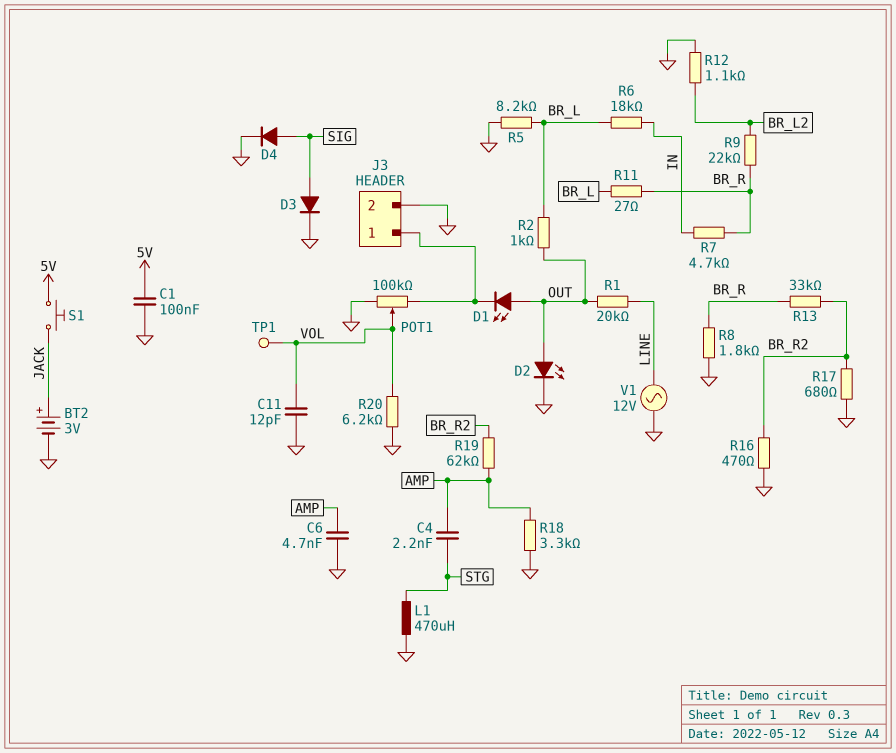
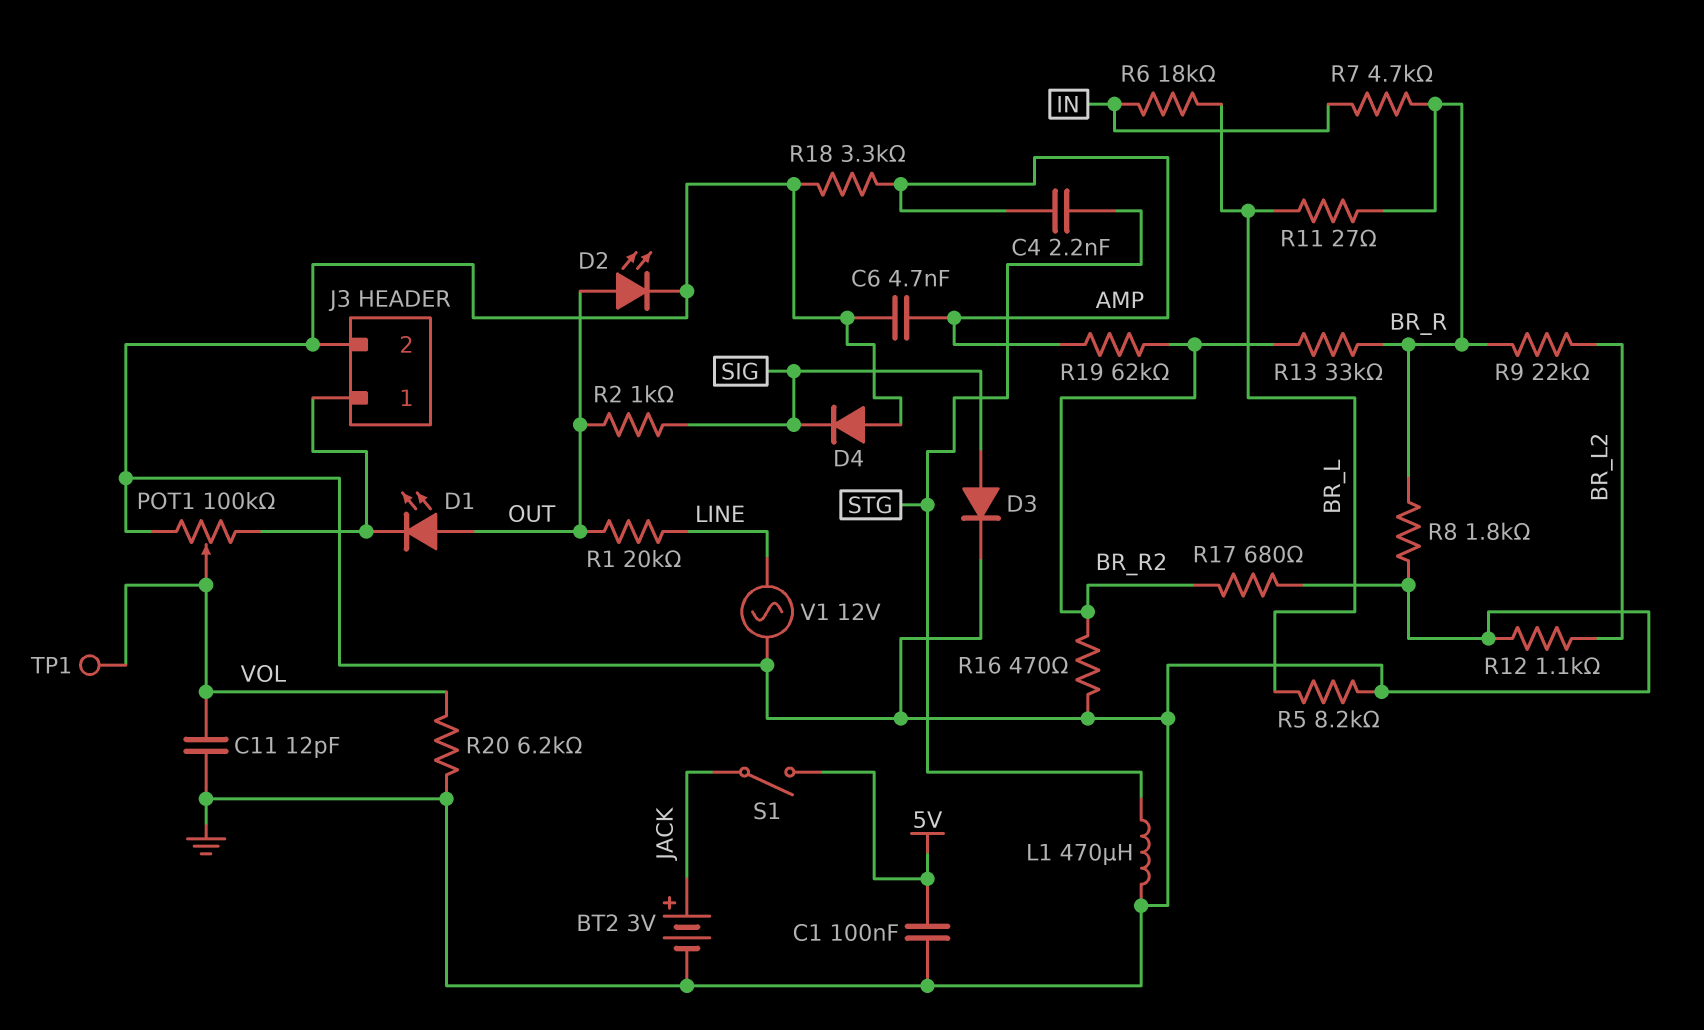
D4: diode (A SIG, K GND) -> diode (A GND, K SIG)
R2: 1k (BR_L, OUT) -> 1k (OUT, SIG)
S1: button (5V, JACK) -> switch (5V, JACK)

